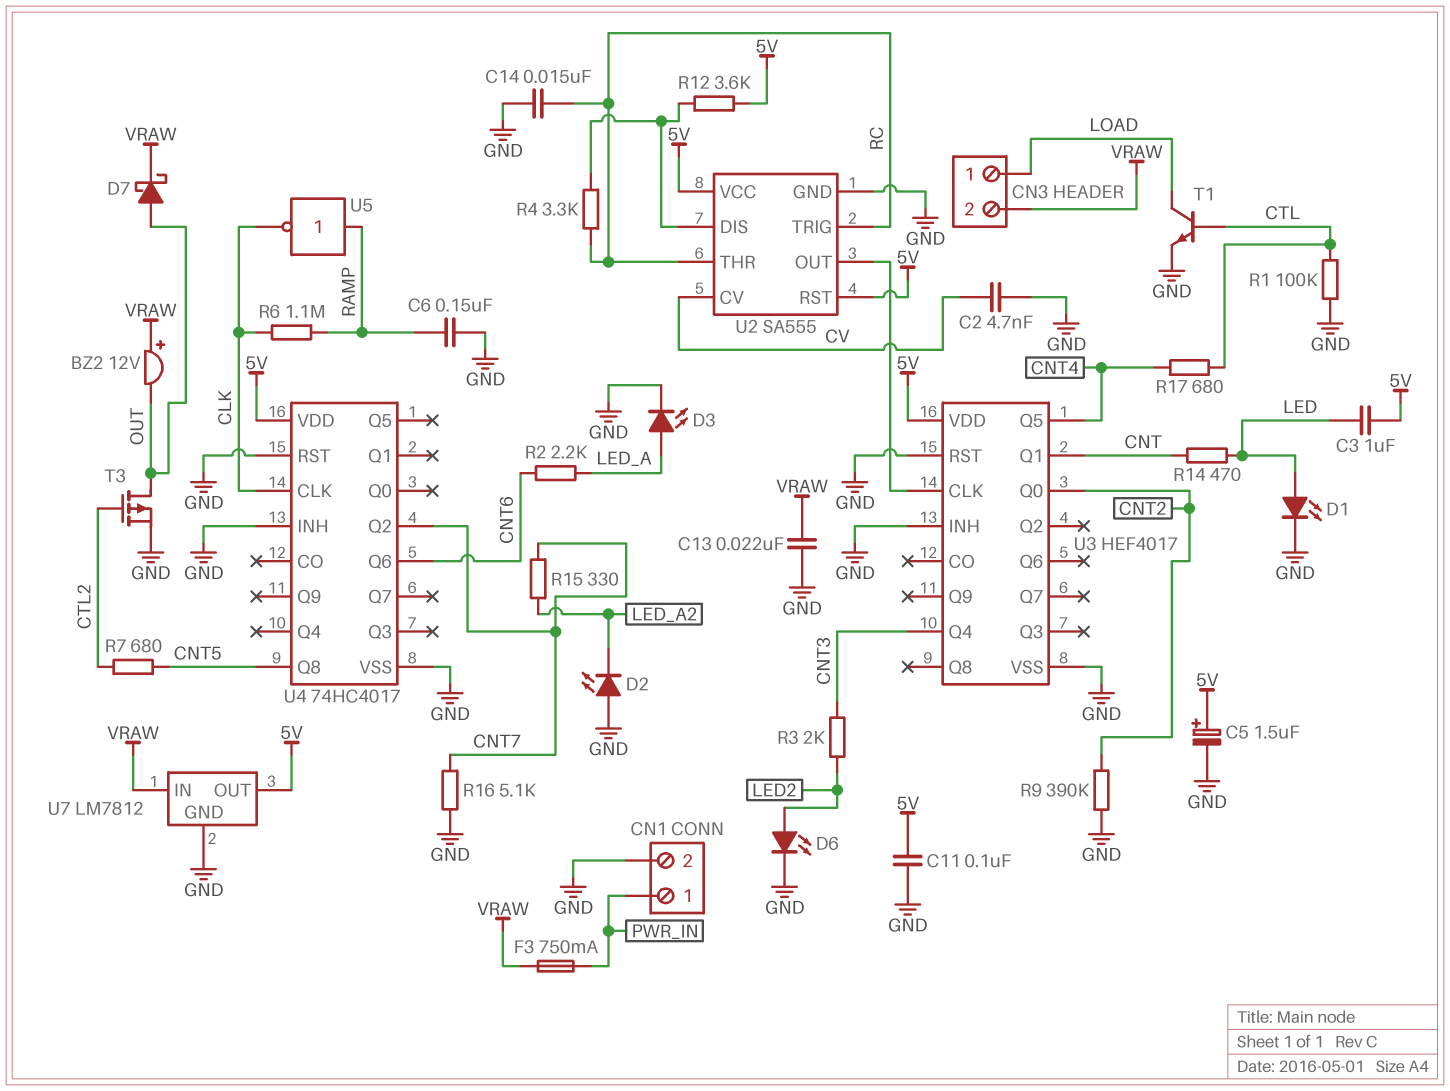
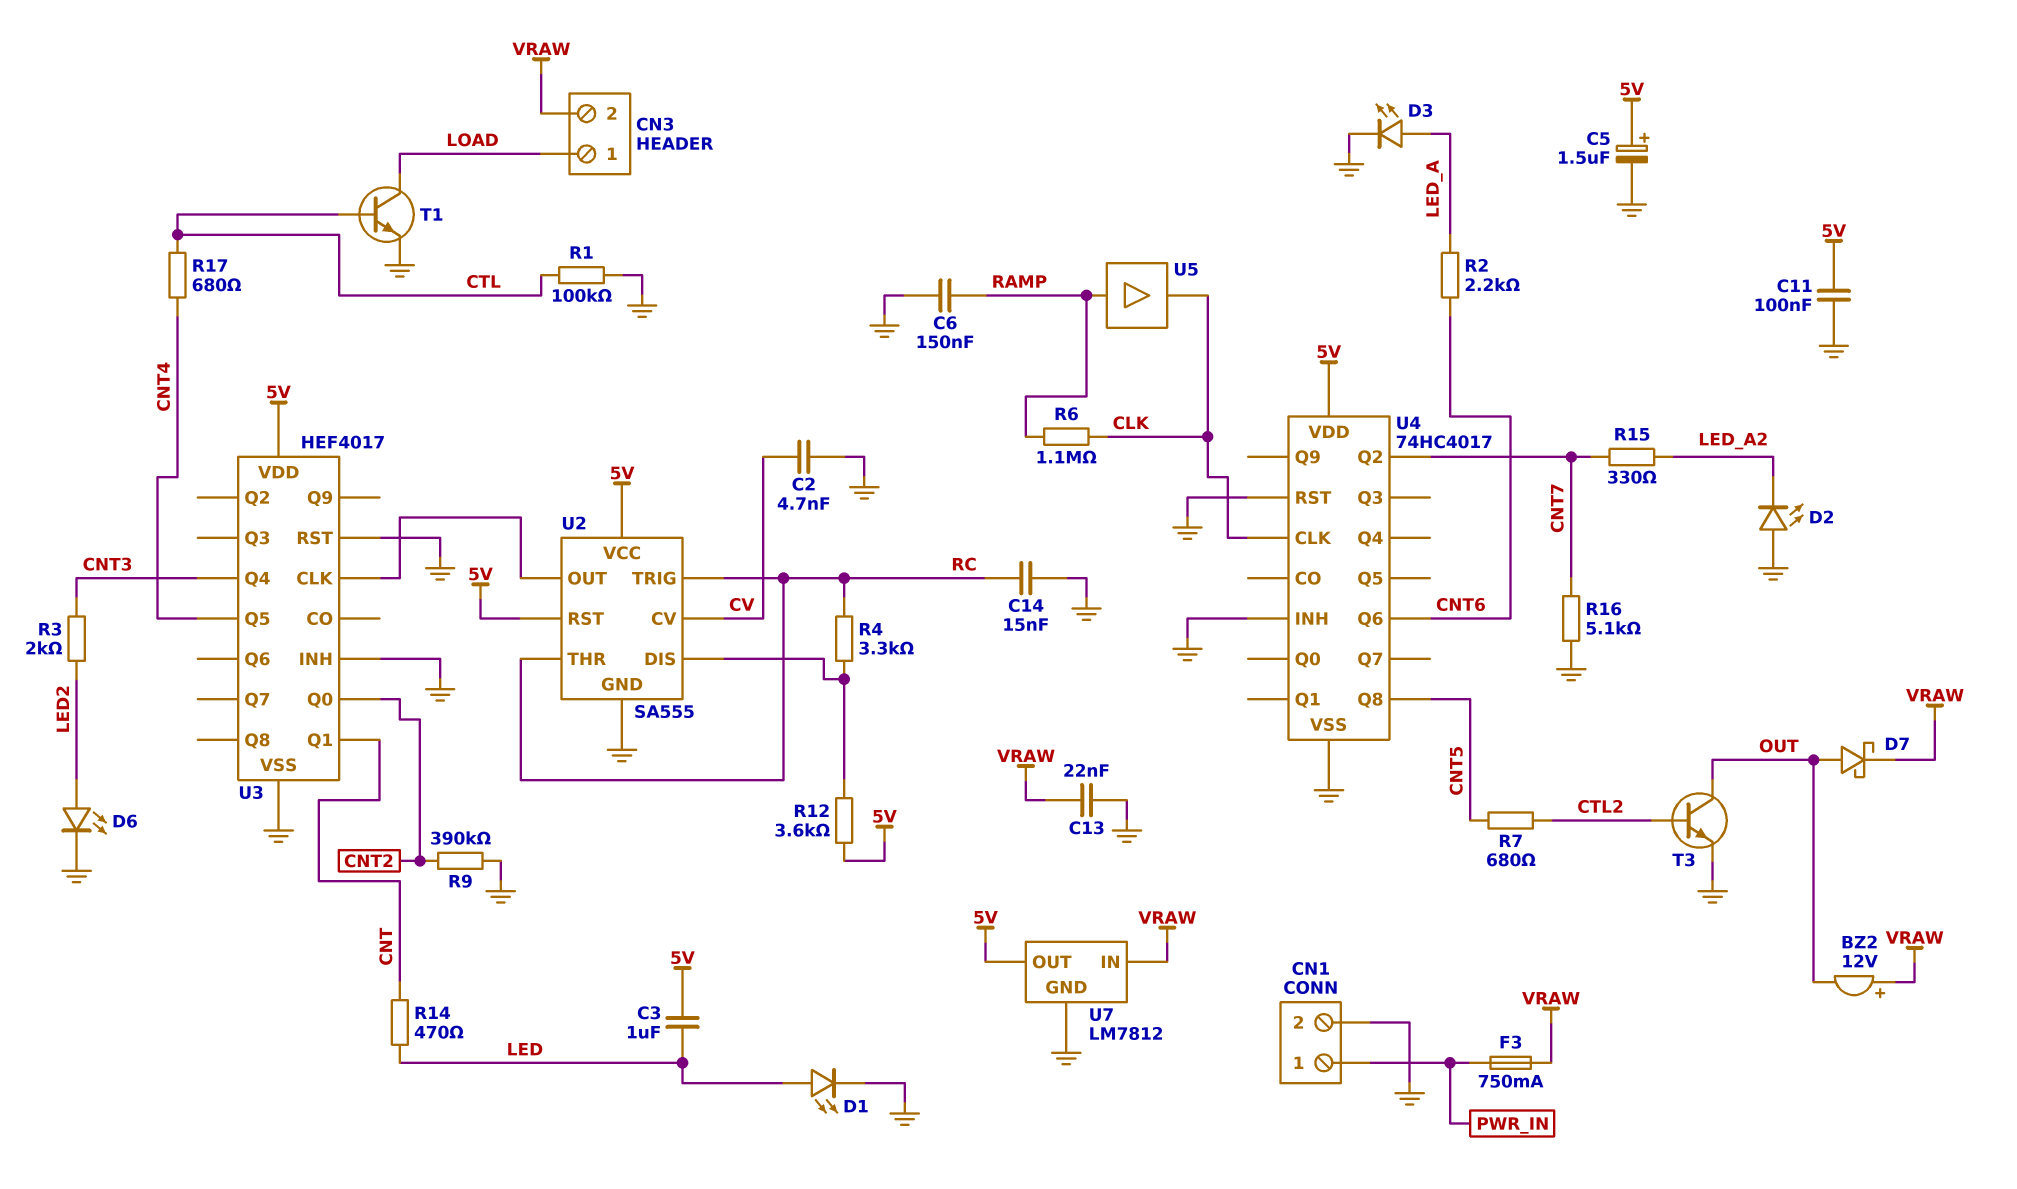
T3: PMOS (G CTL2, D OUT, S GND) -> NPN (B CTL2, C OUT, E GND)
U5: NOT (in RAMP, out CLK) -> buffer (in RAMP, out CLK)

